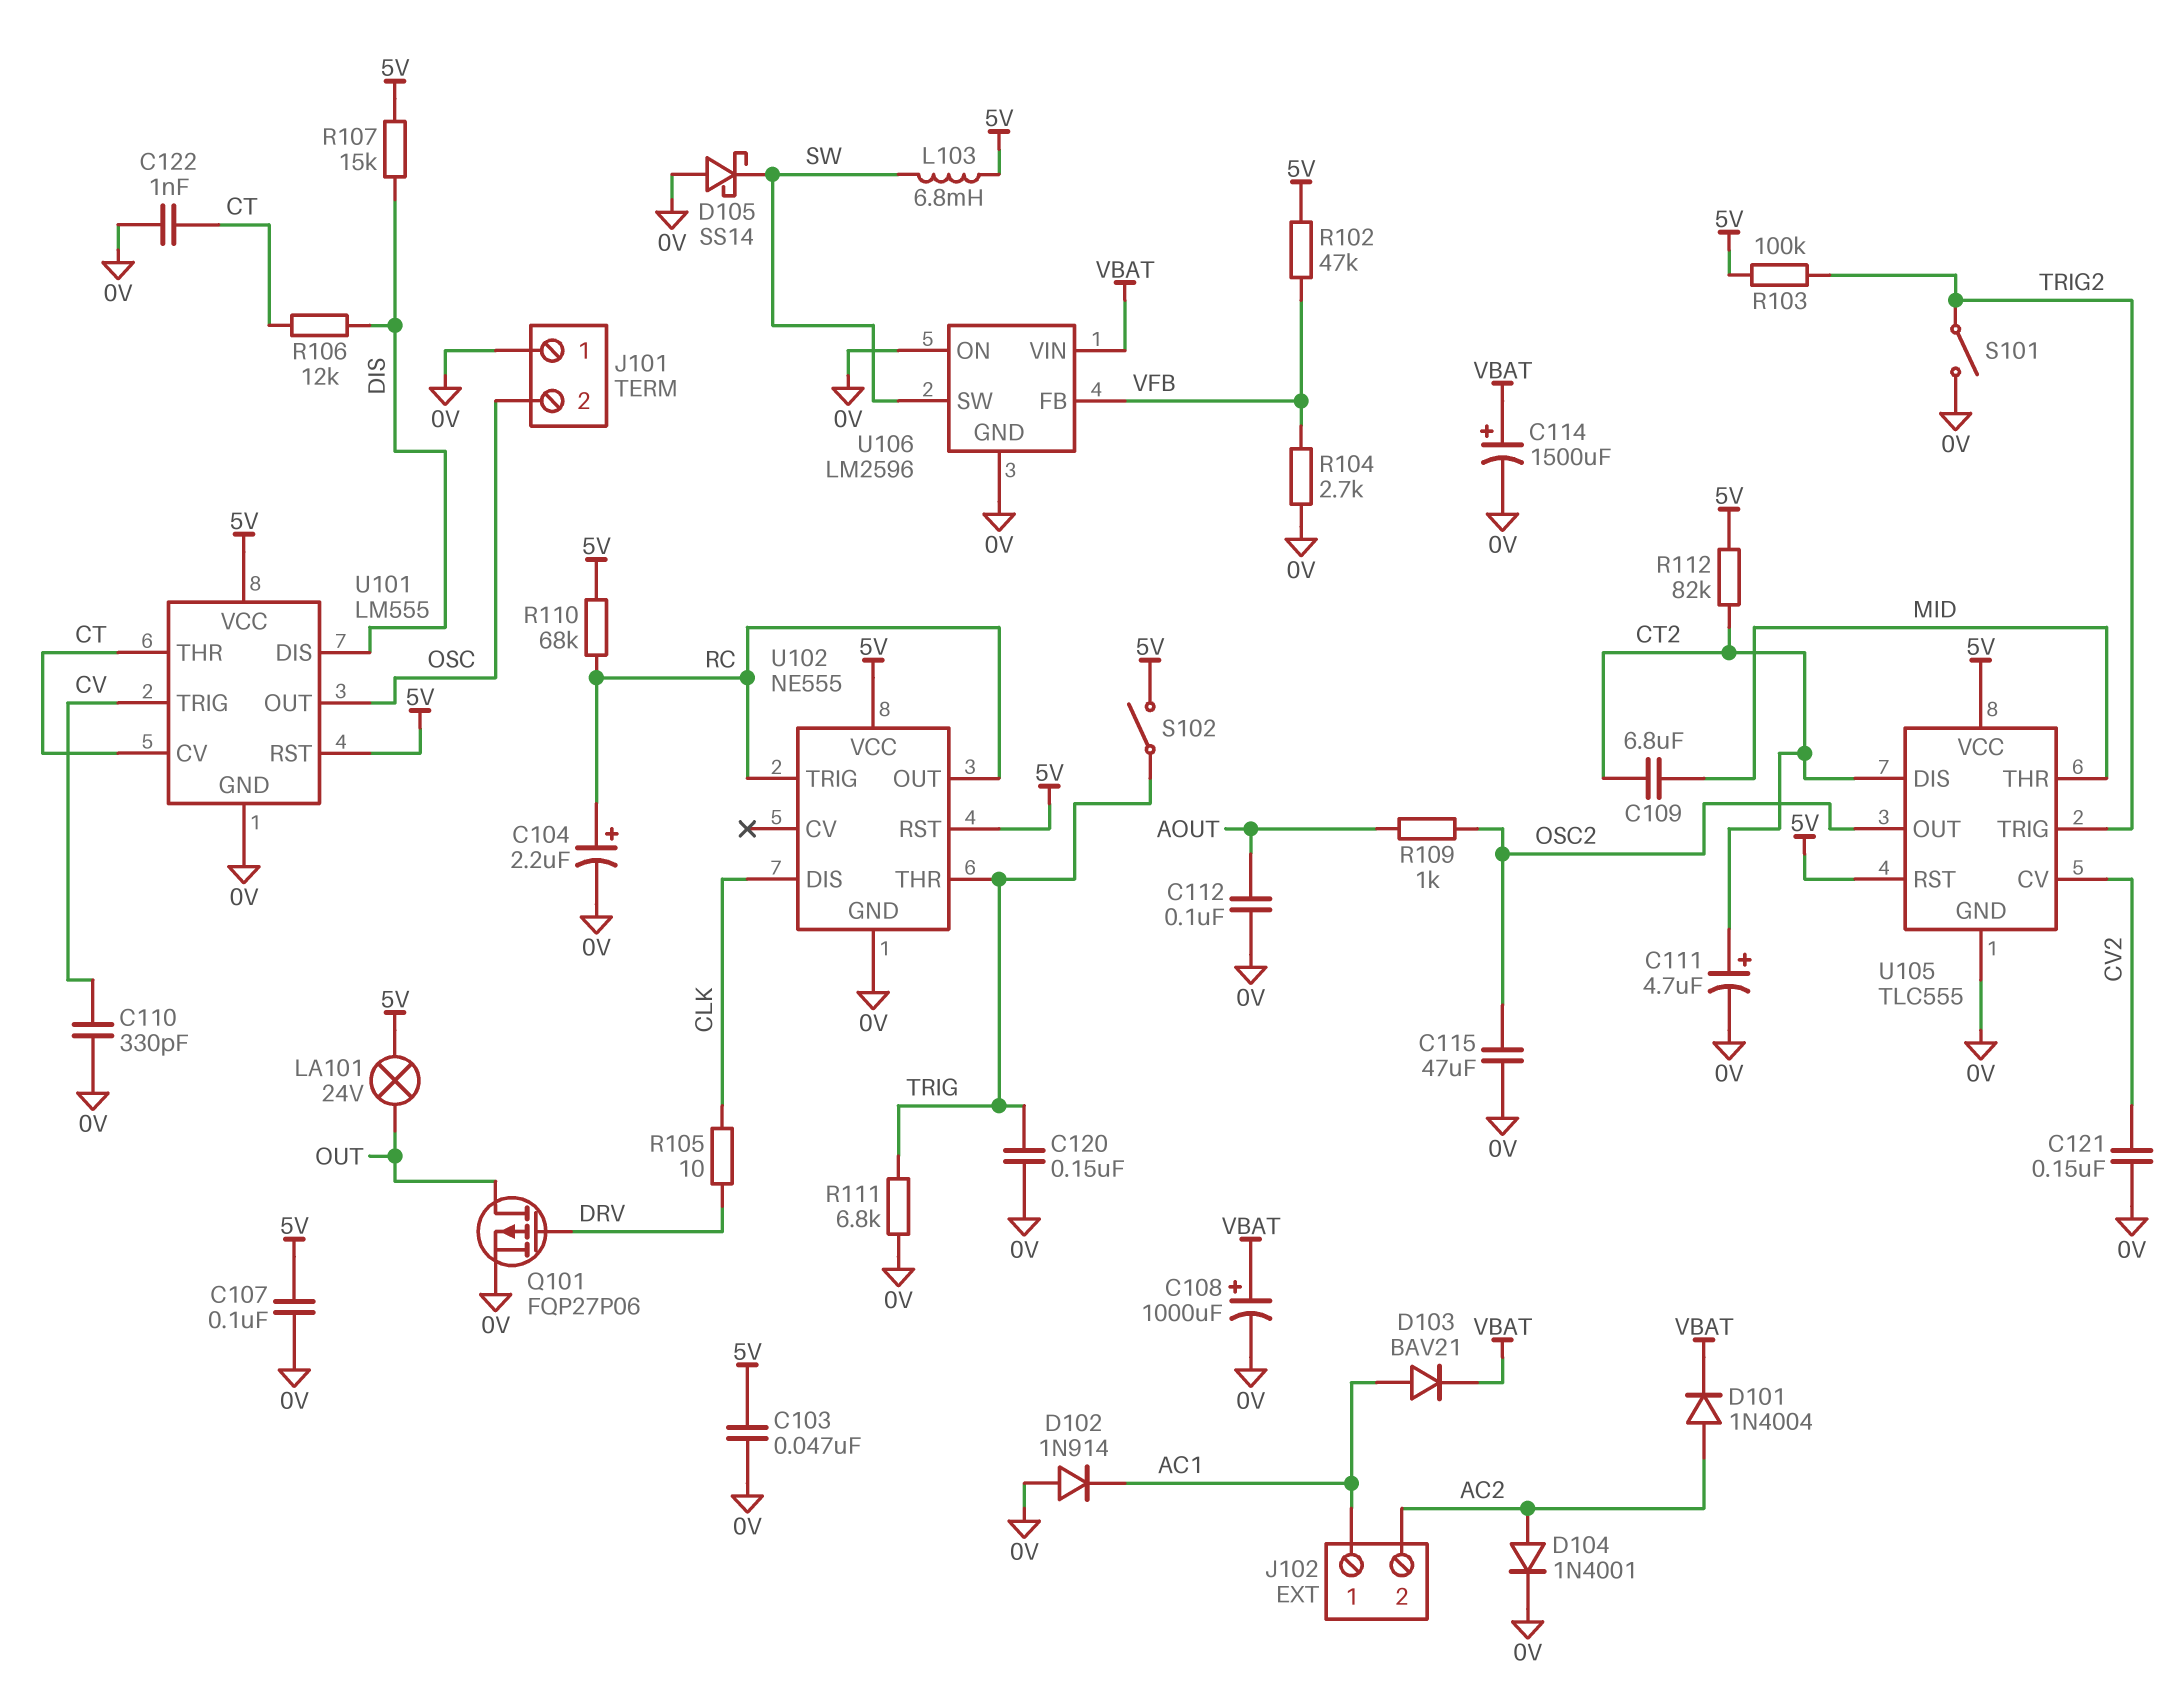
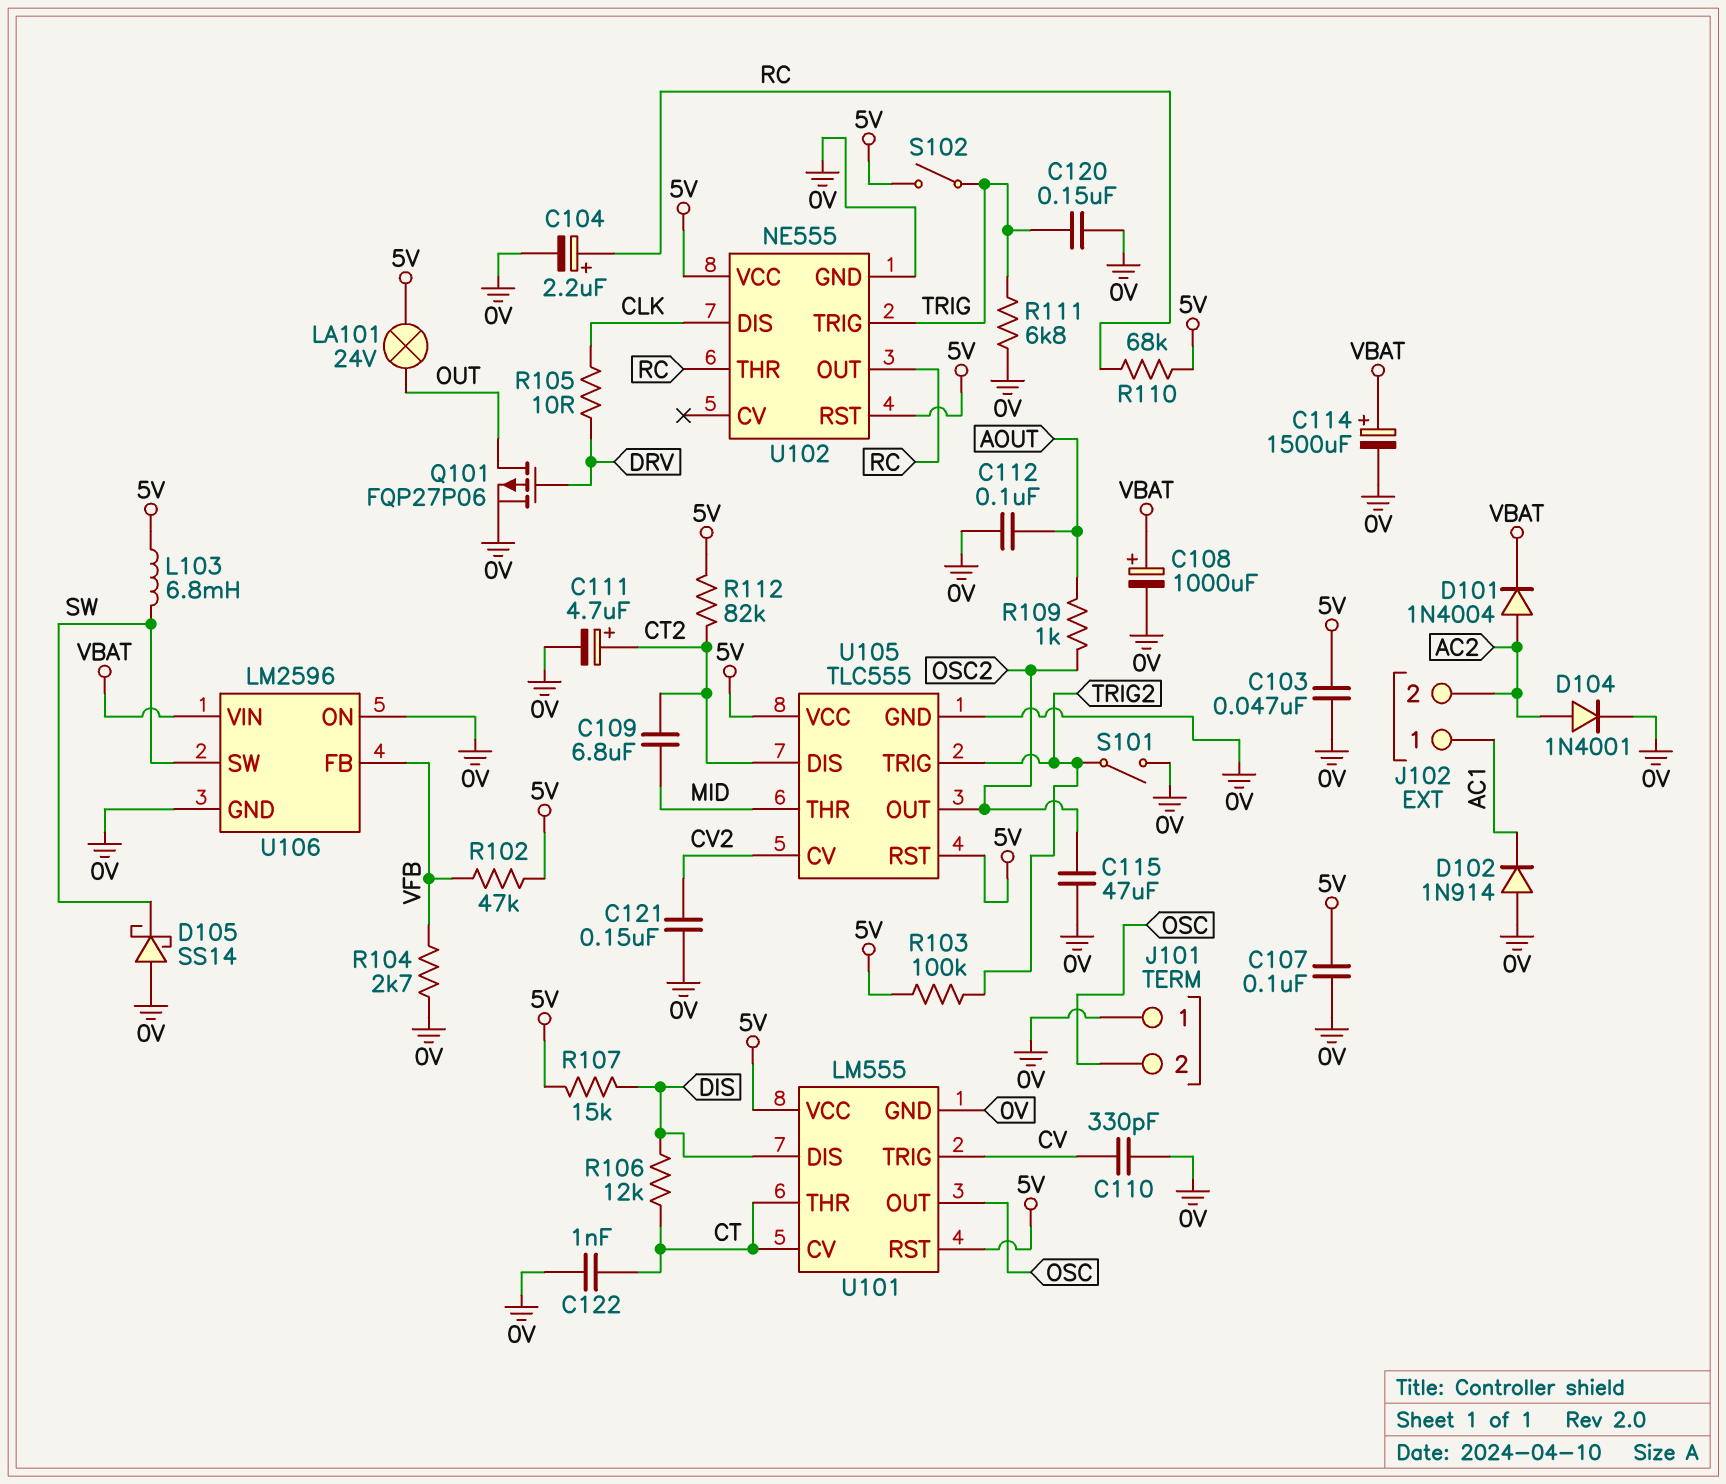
D103: diode BAV21 (A AC1, K VBAT) -> none
U102 pin THR: TRIG -> RC
U102 pin TRIG: RC -> TRIG

